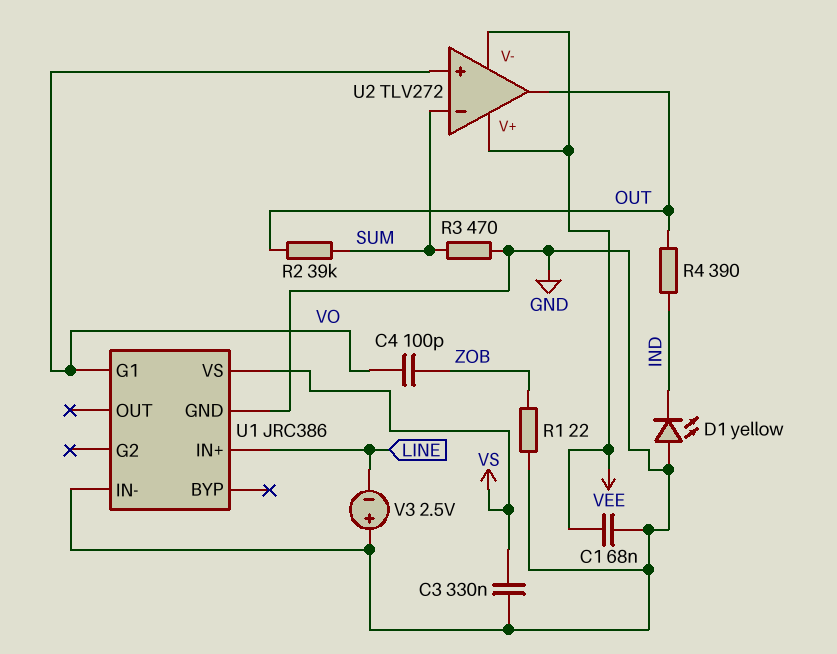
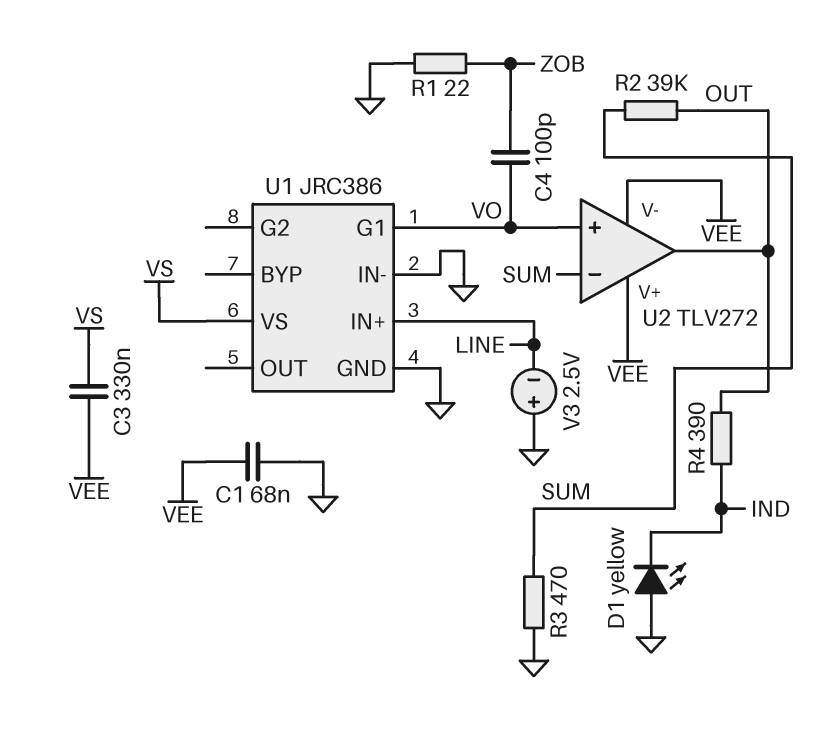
C3: 330nF (GND, VS) -> 330nF (VEE, VS)

